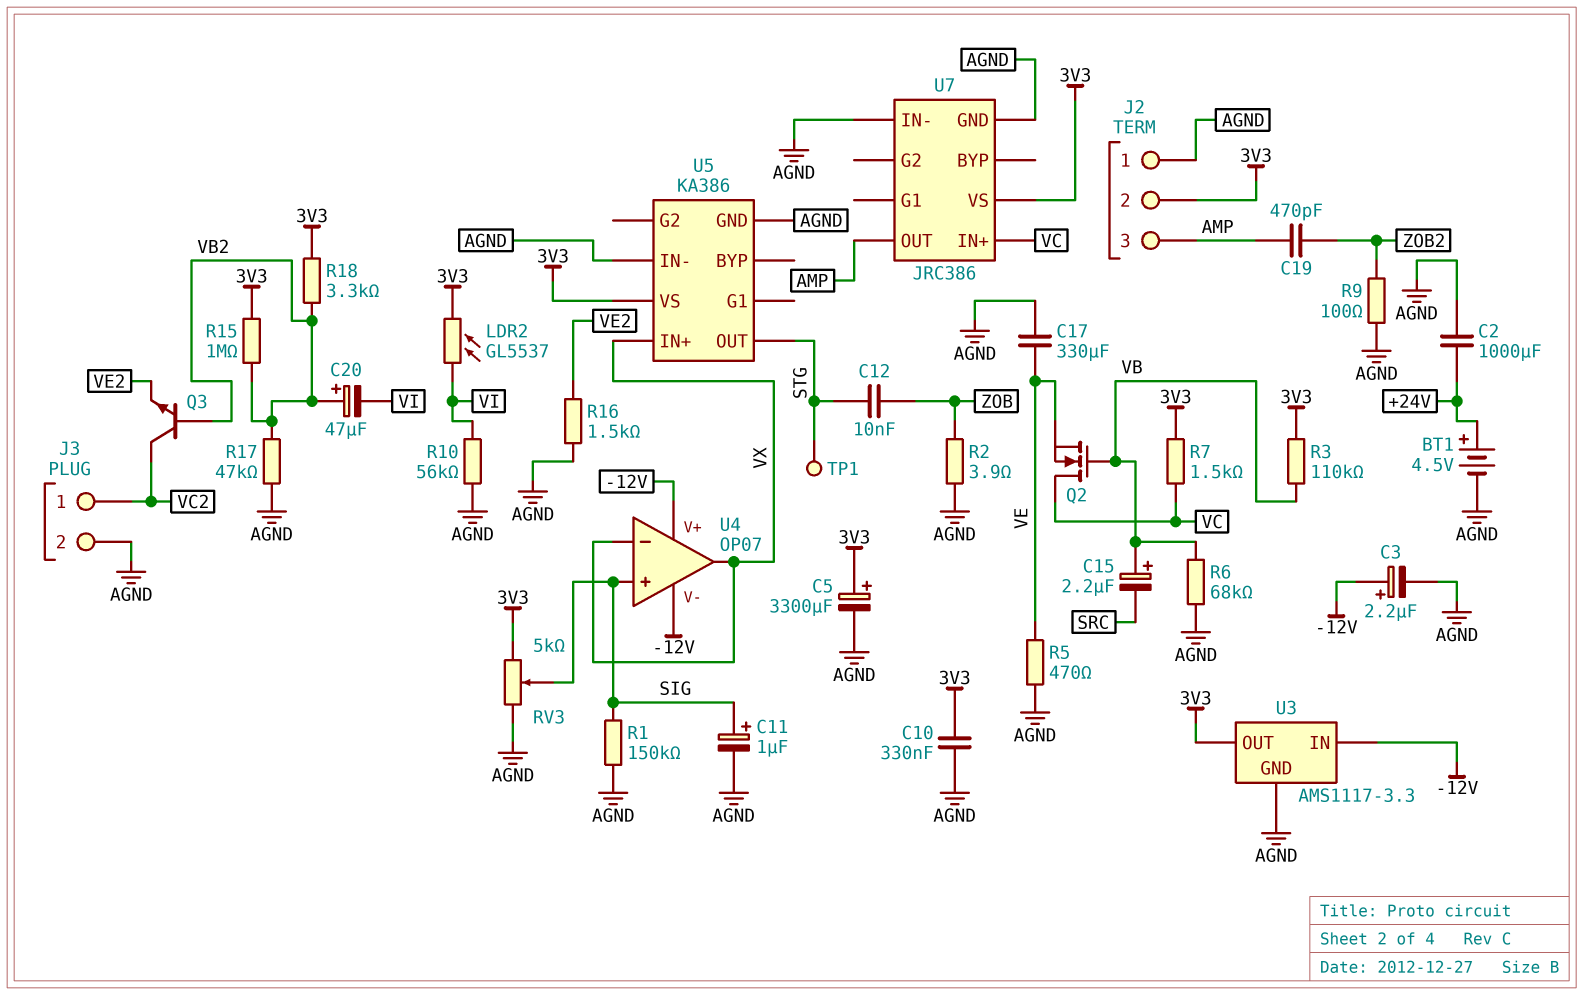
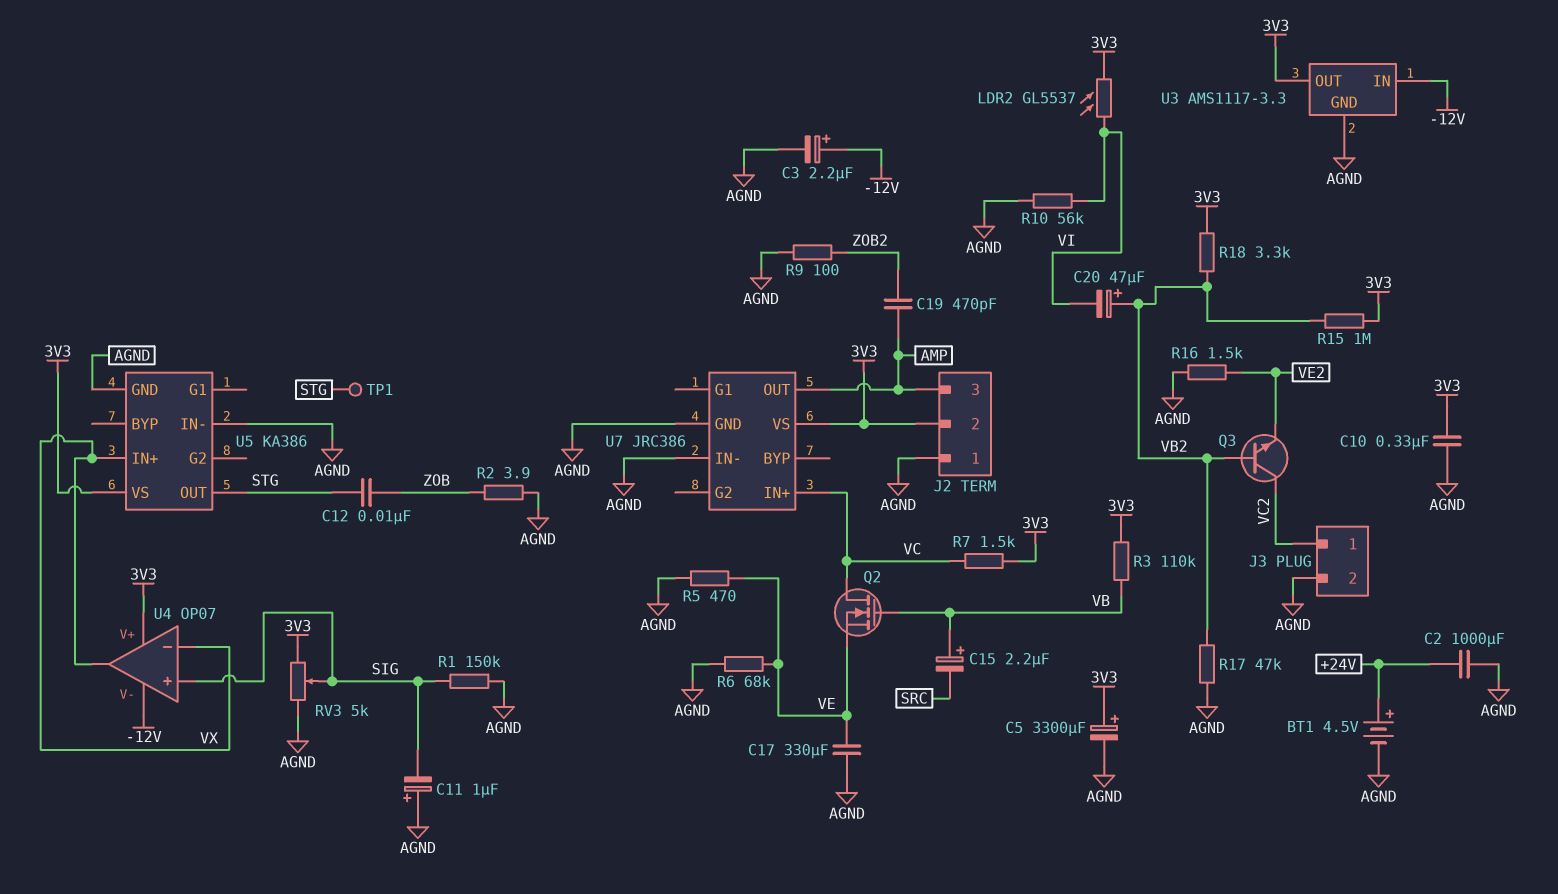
C11: 1uF (plus SIG, minus AGND) -> 1uF (plus AGND, minus SIG)
R6: 68k (AGND, VB) -> 68k (AGND, VE)
U4 pin V+: -12V -> 3V3

